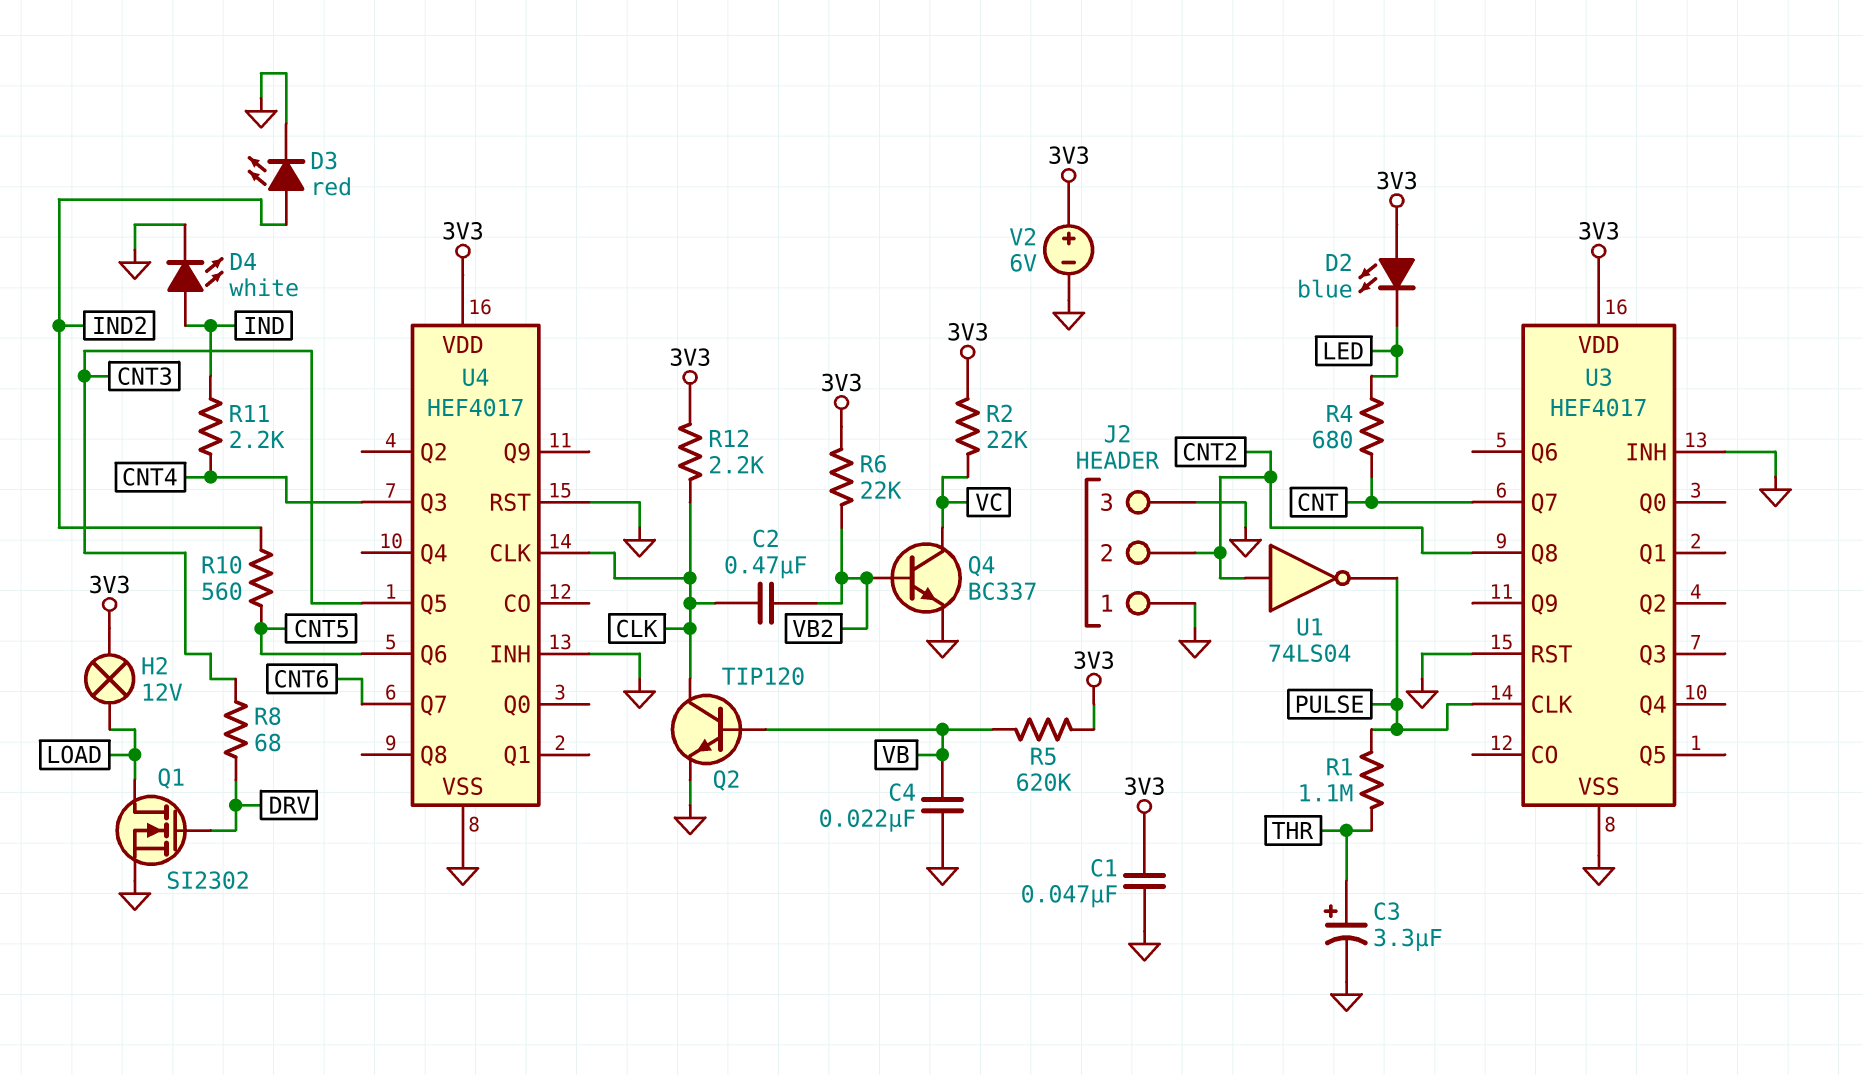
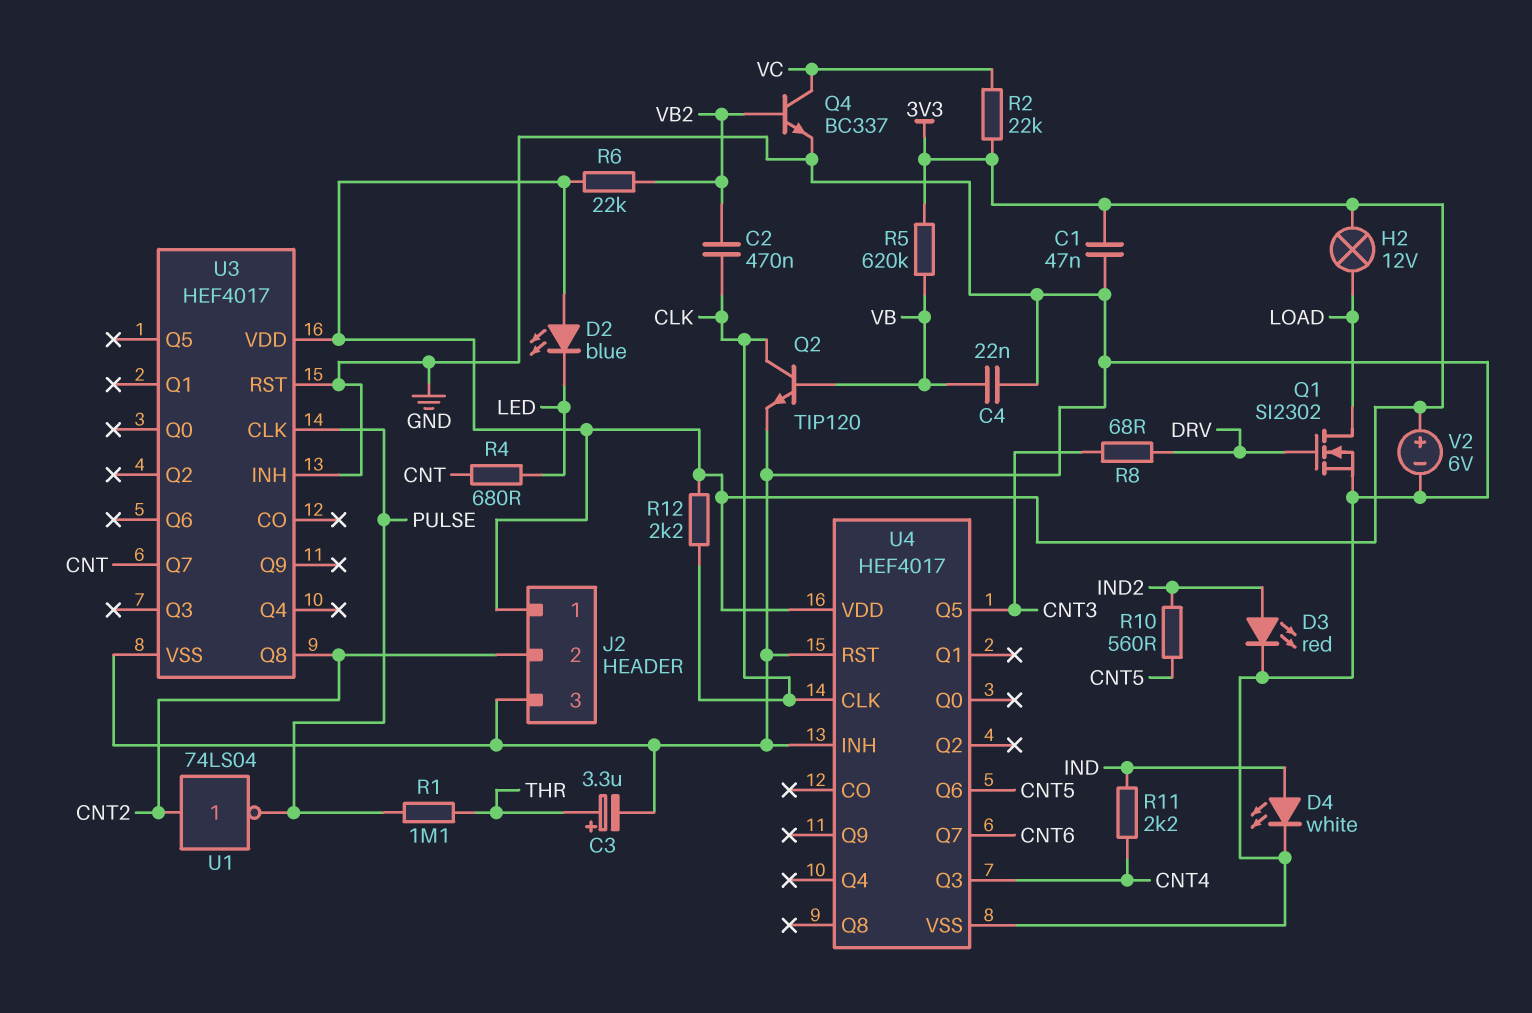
J2 pin 1: GND -> 3V3

